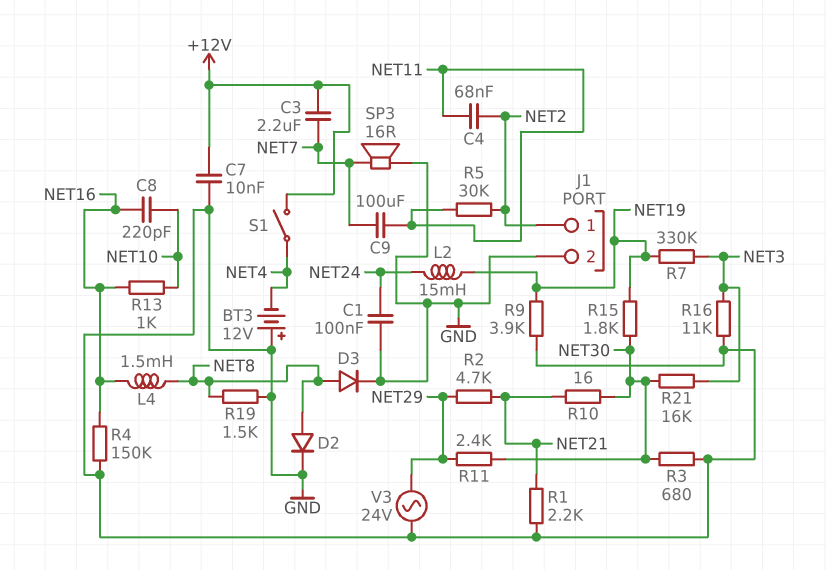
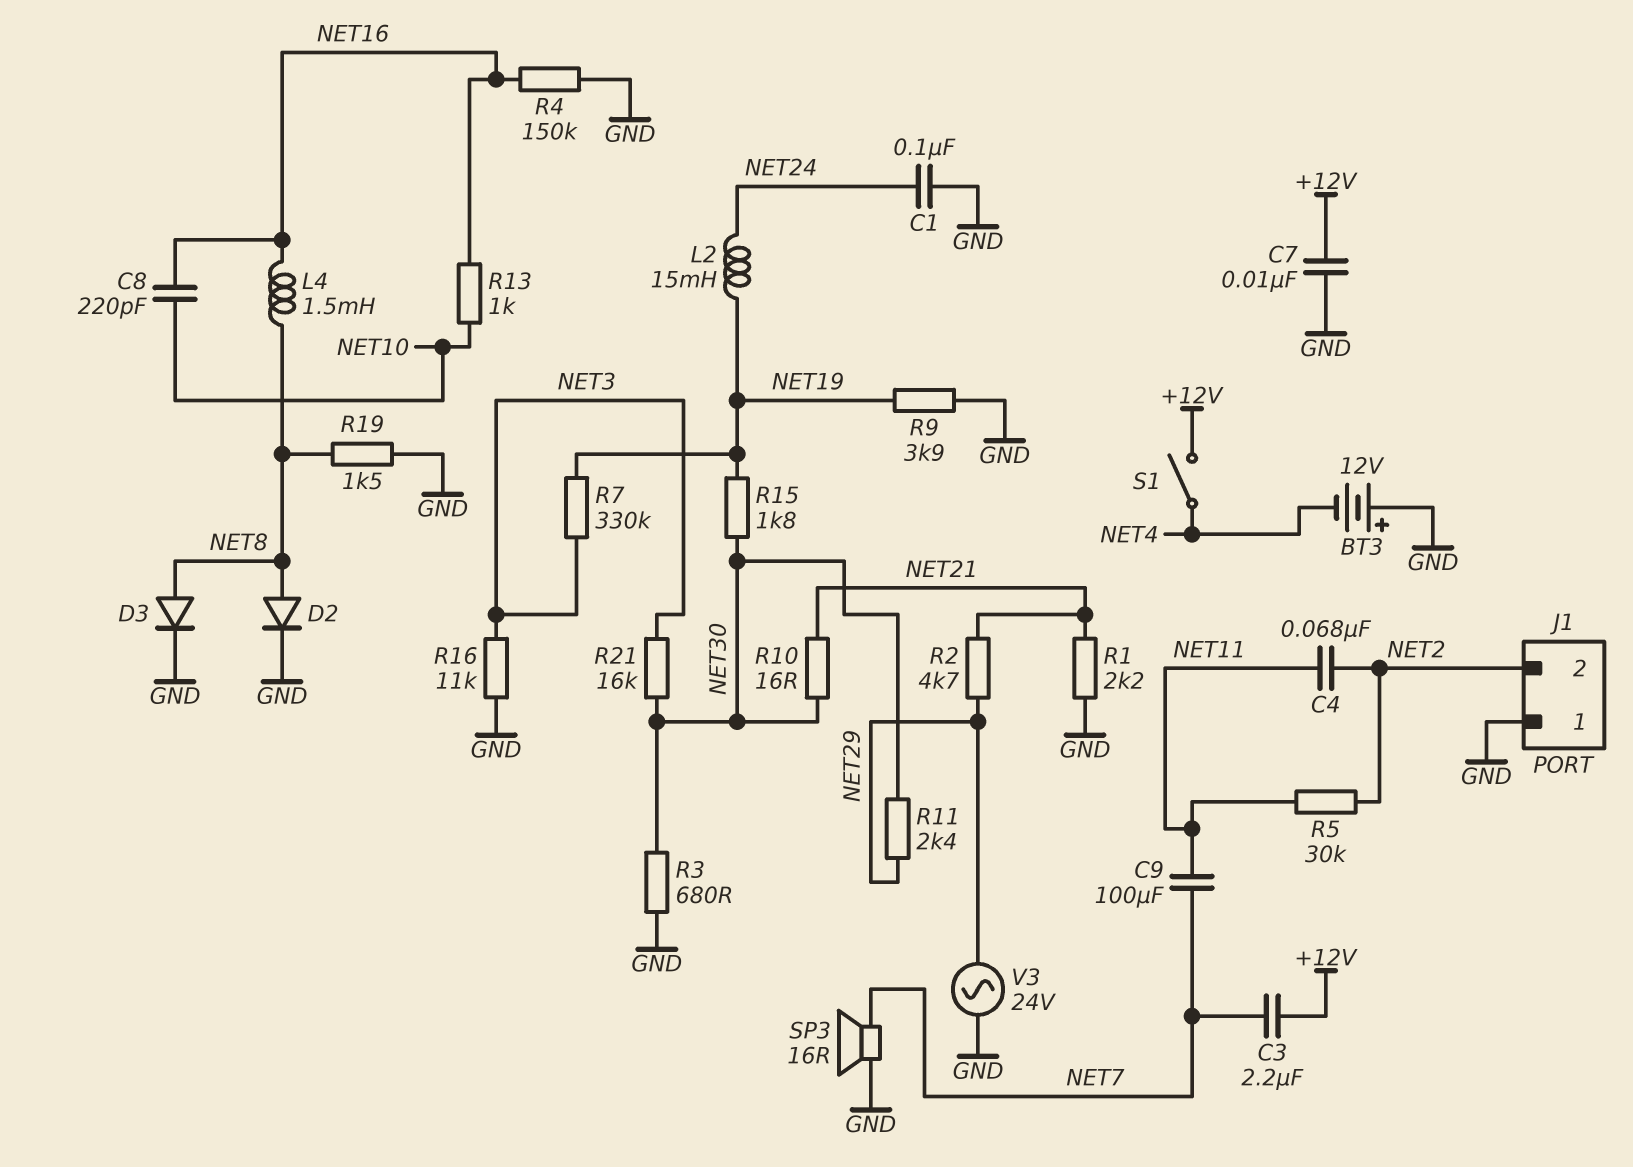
J1 pin 1: NET2 -> GND
J1 pin 2: GND -> NET2

